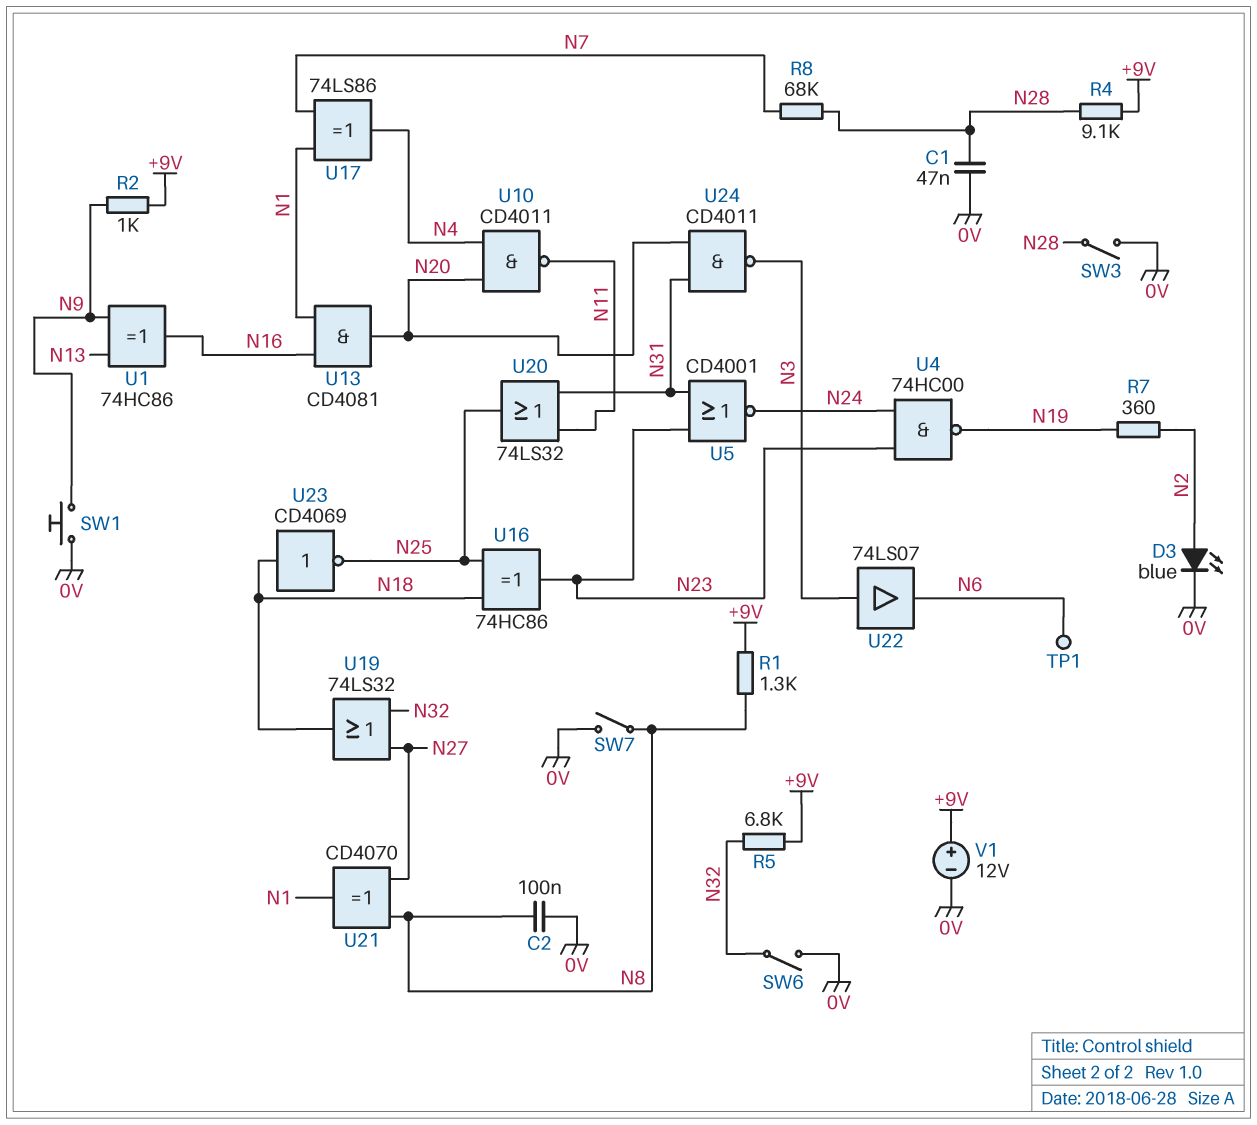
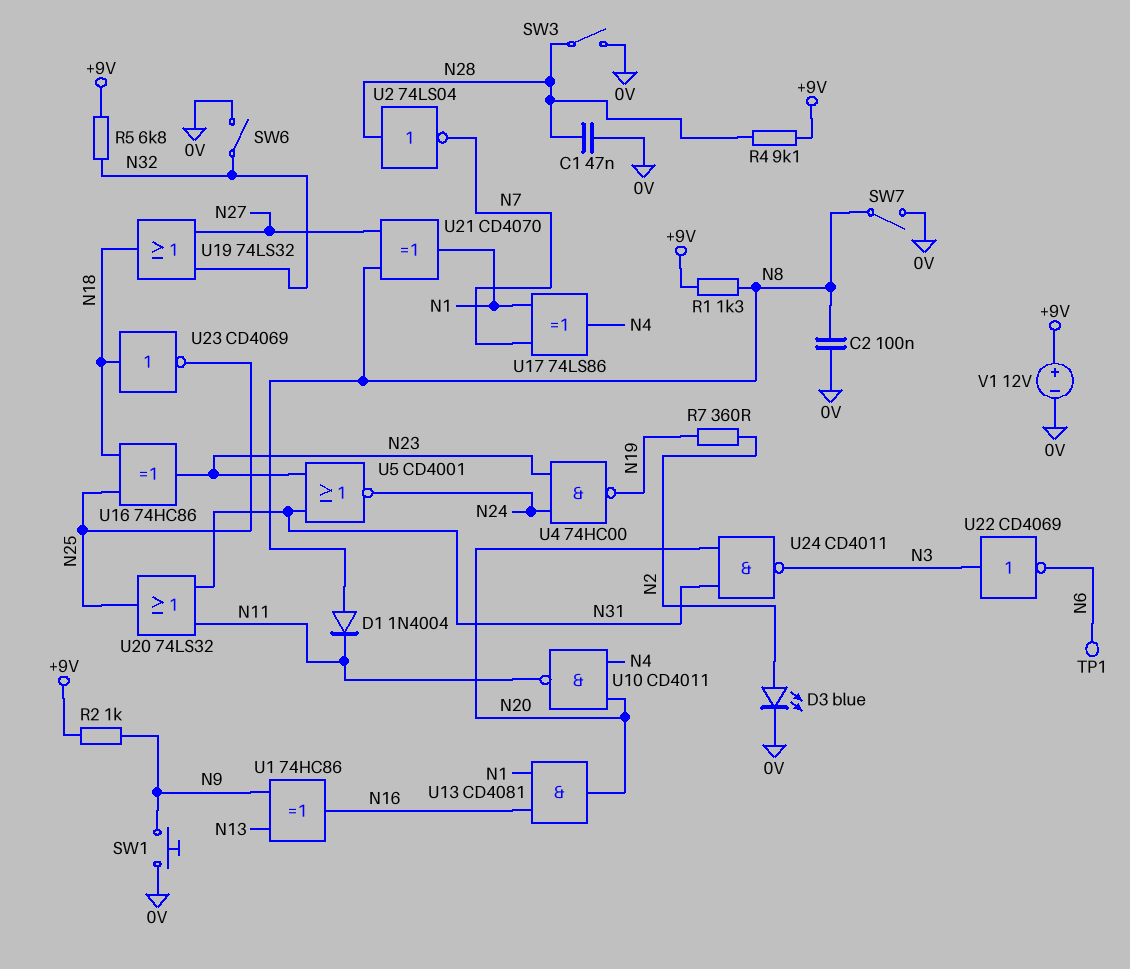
D1: none -> diode 1N4004 (A N8, K N11)
R8: 68k (N7, N28) -> none
U2: none -> NOT 74LS04 (in N28, out N7)
U22: buffer 74LS07 (in N3, out N6) -> NOT CD4069 (in N3, out N6)

